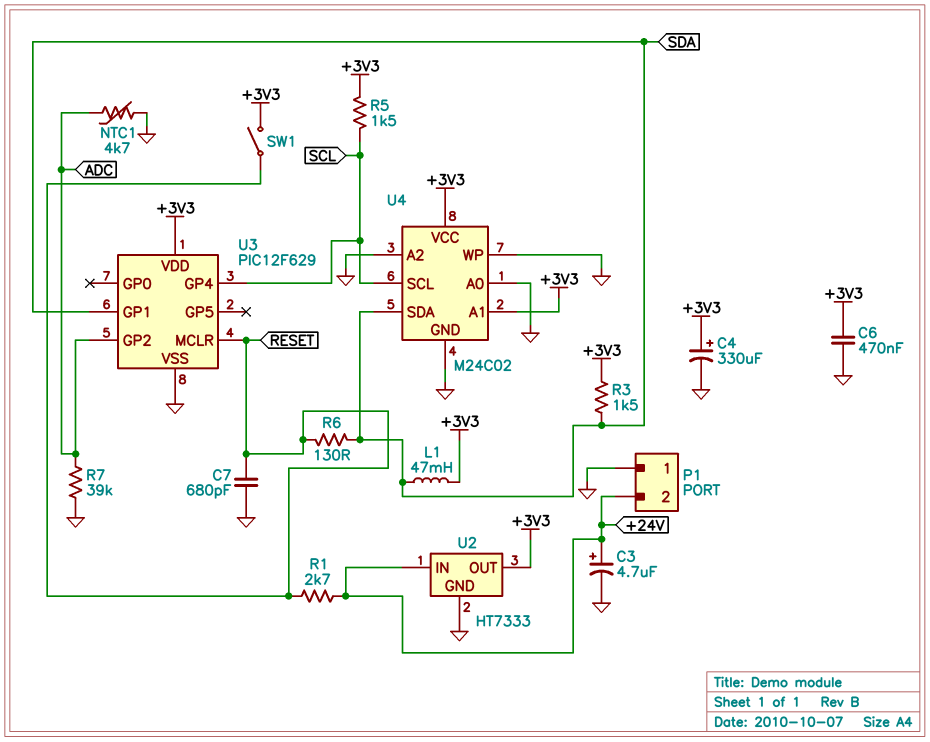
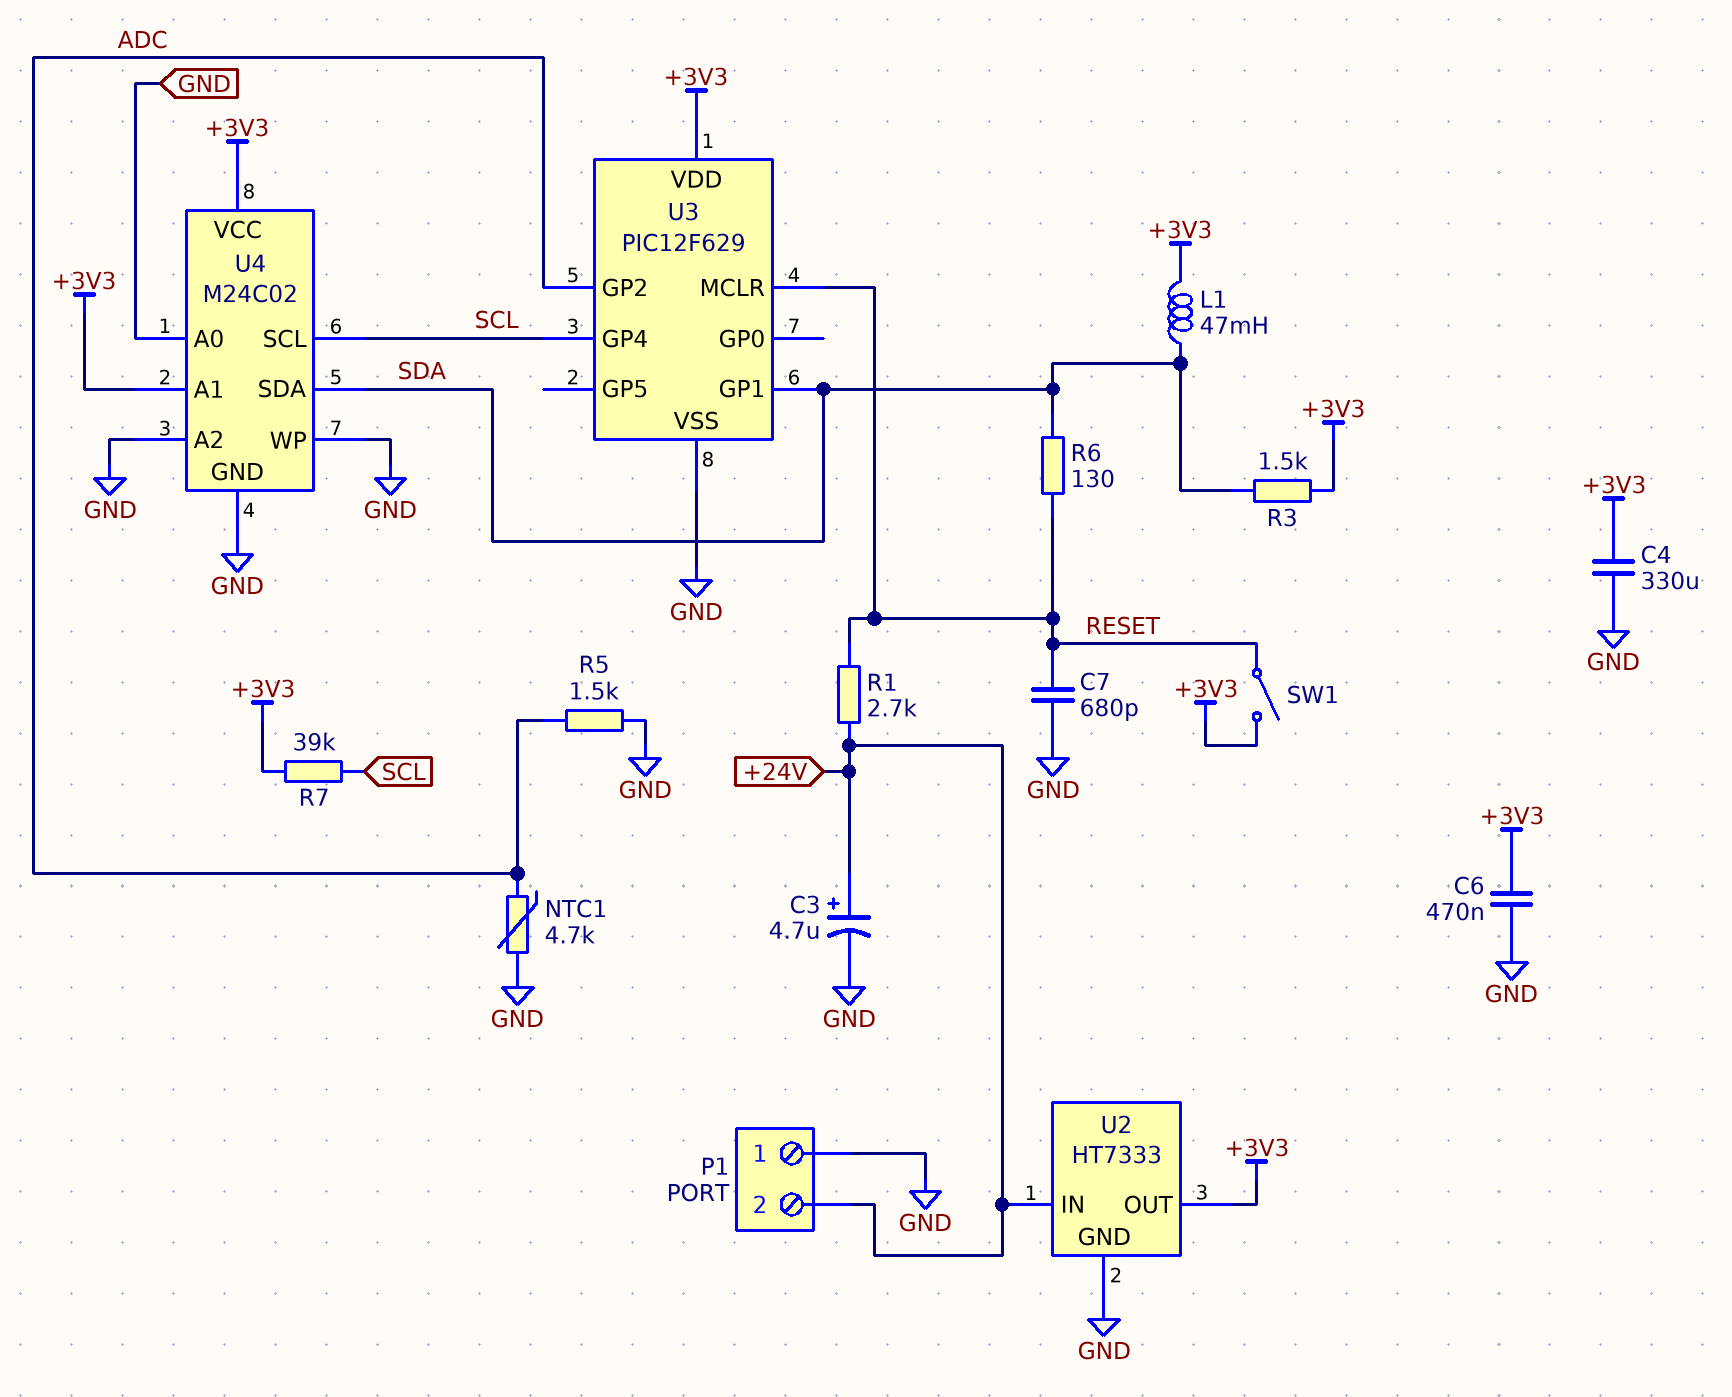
C4: 330uF (plus +3V3, minus GND) -> 330uF (+3V3, GND)
R5: 1.5k (+3V3, SCL) -> 1.5k (ADC, GND)
R7: 39k (ADC, GND) -> 39k (+3V3, SCL)

